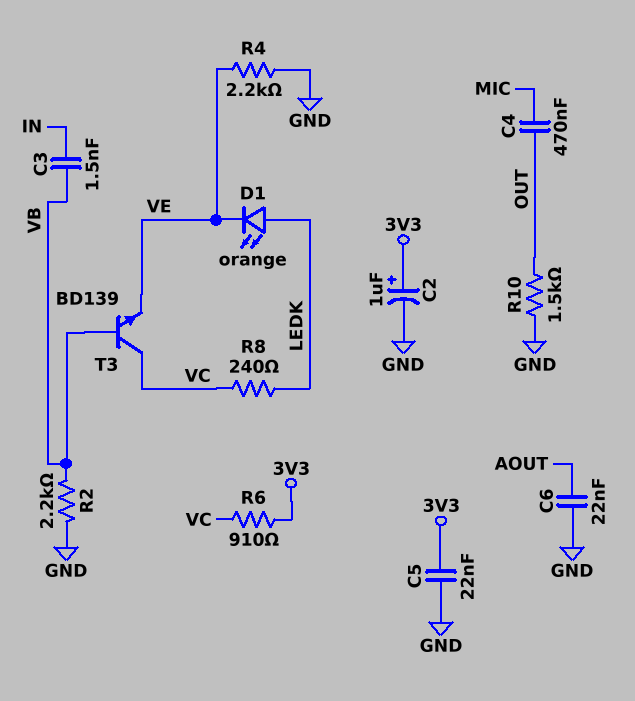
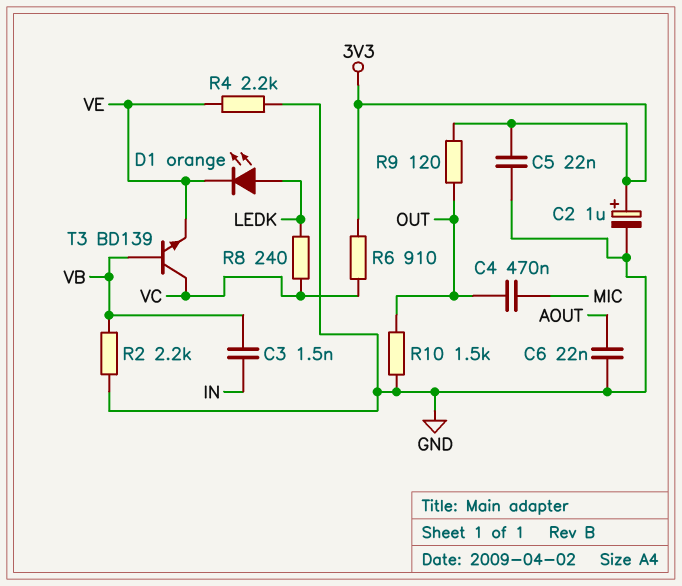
R9: none -> 120 (3V3, OUT)

